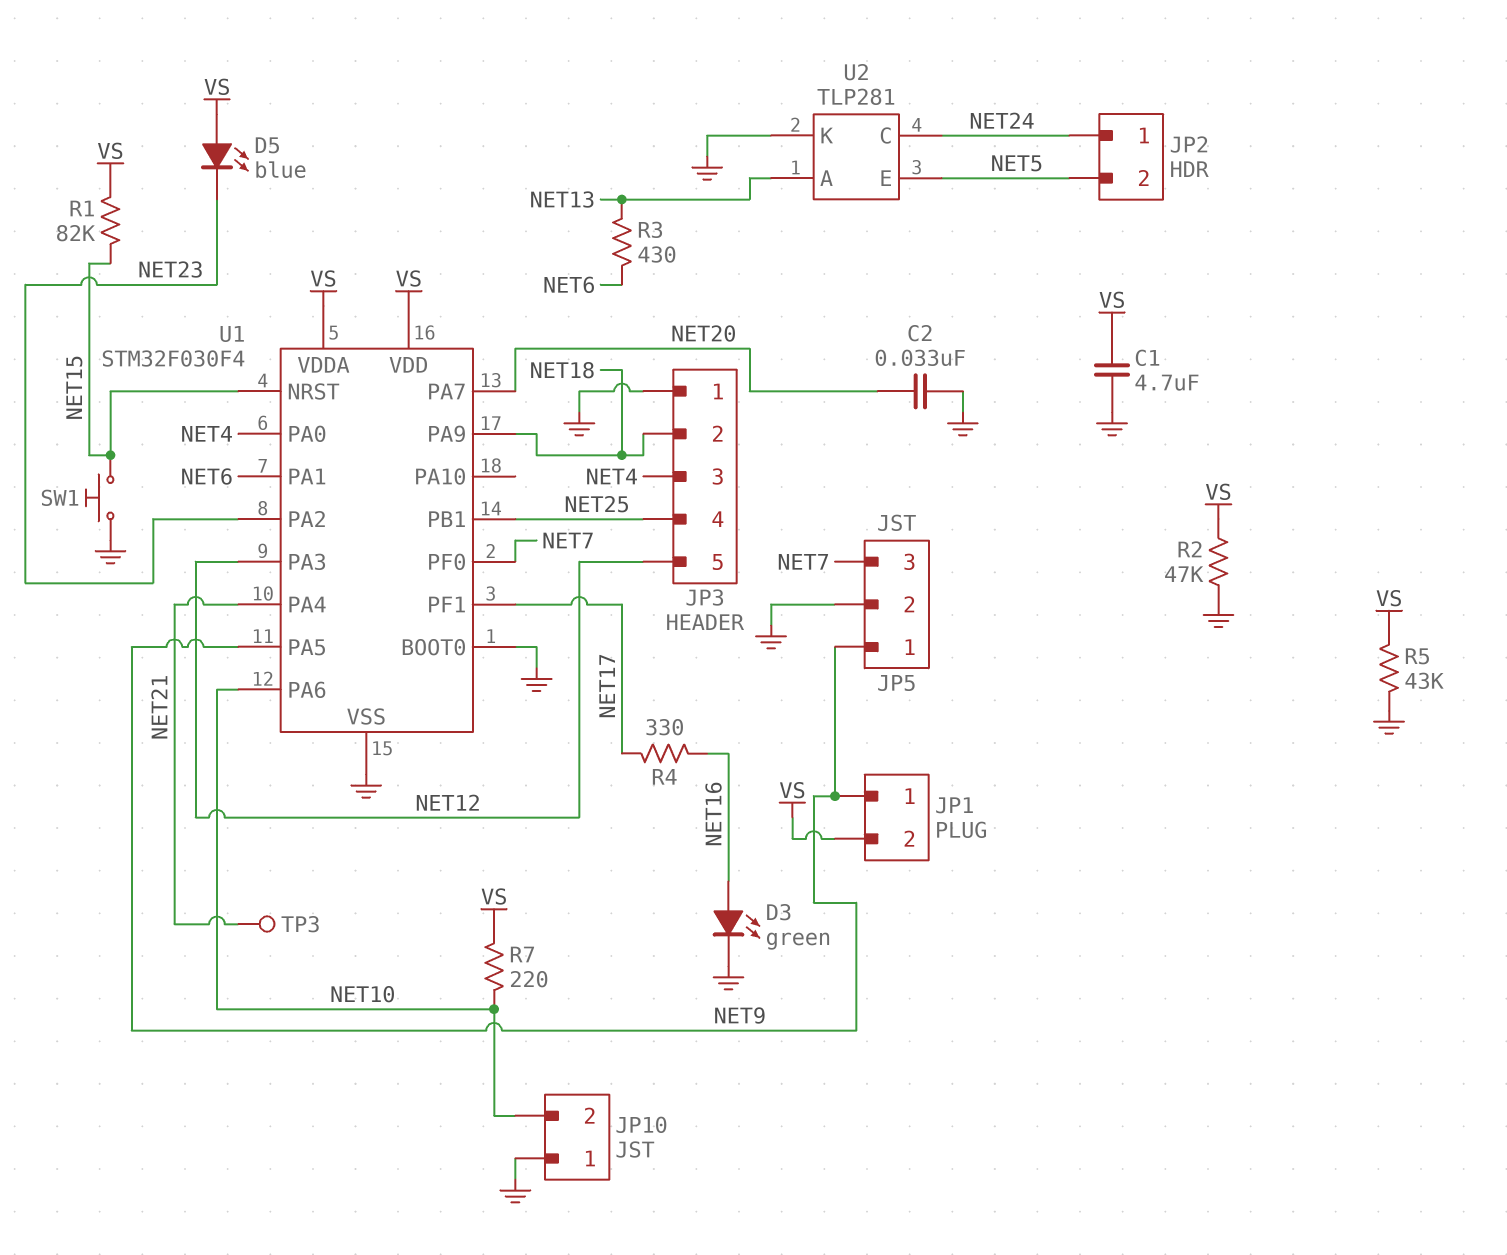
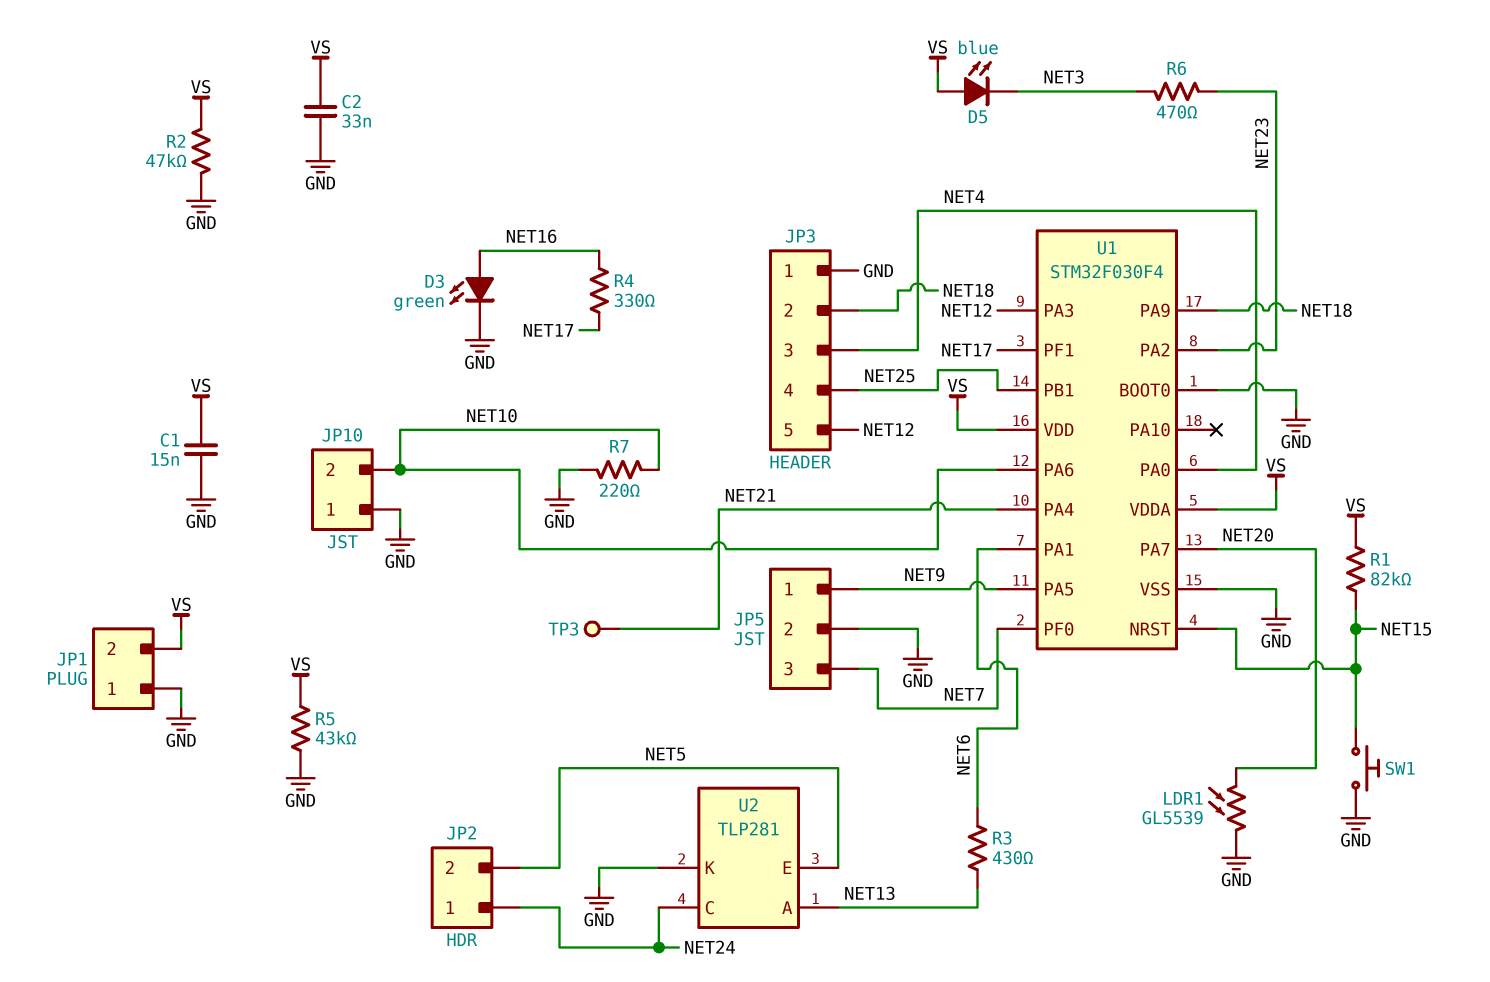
C1: 4.7uF (GND, VS) -> 15nF (GND, VS)
C2: 33nF (GND, NET20) -> 33nF (GND, VS)
D5: LED blue (A VS, K NET23) -> LED blue (A VS, K NET3)
JP1 pin 1: NET9 -> GND
LDR1: none -> GL5539 (GND, NET20)
R6: none -> 470 (NET3, NET23)
R7: 220 (NET10, VS) -> 220 (GND, NET10)

